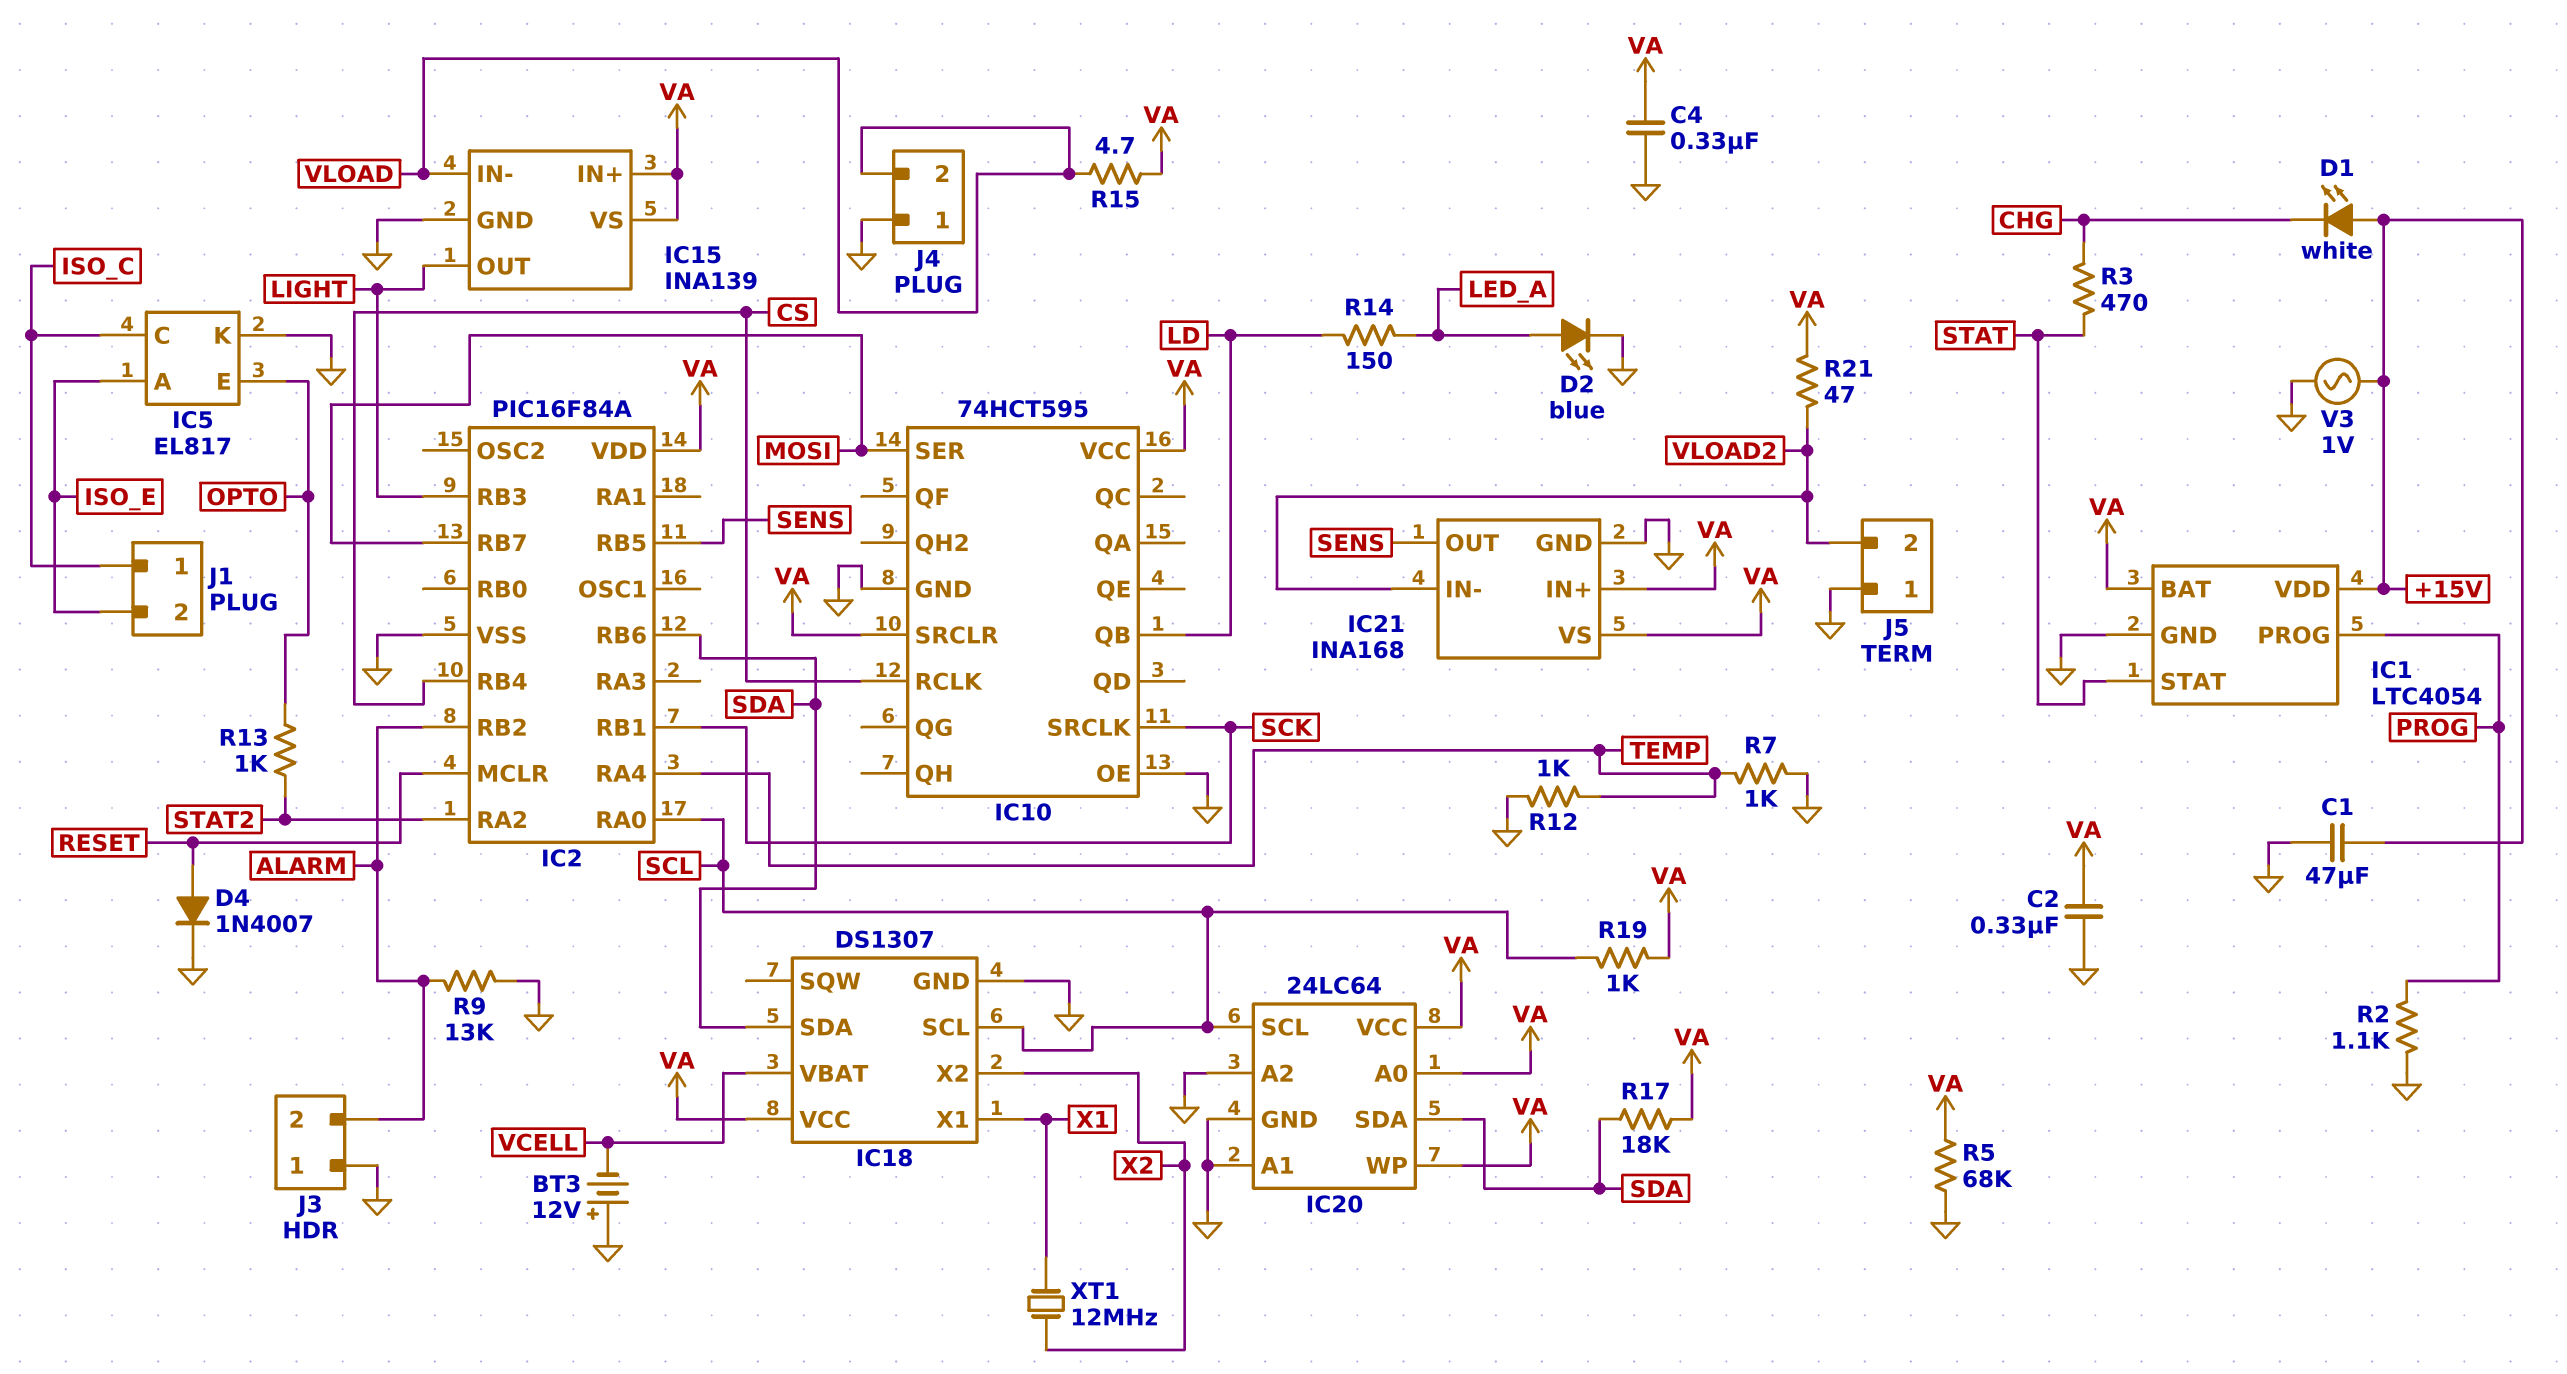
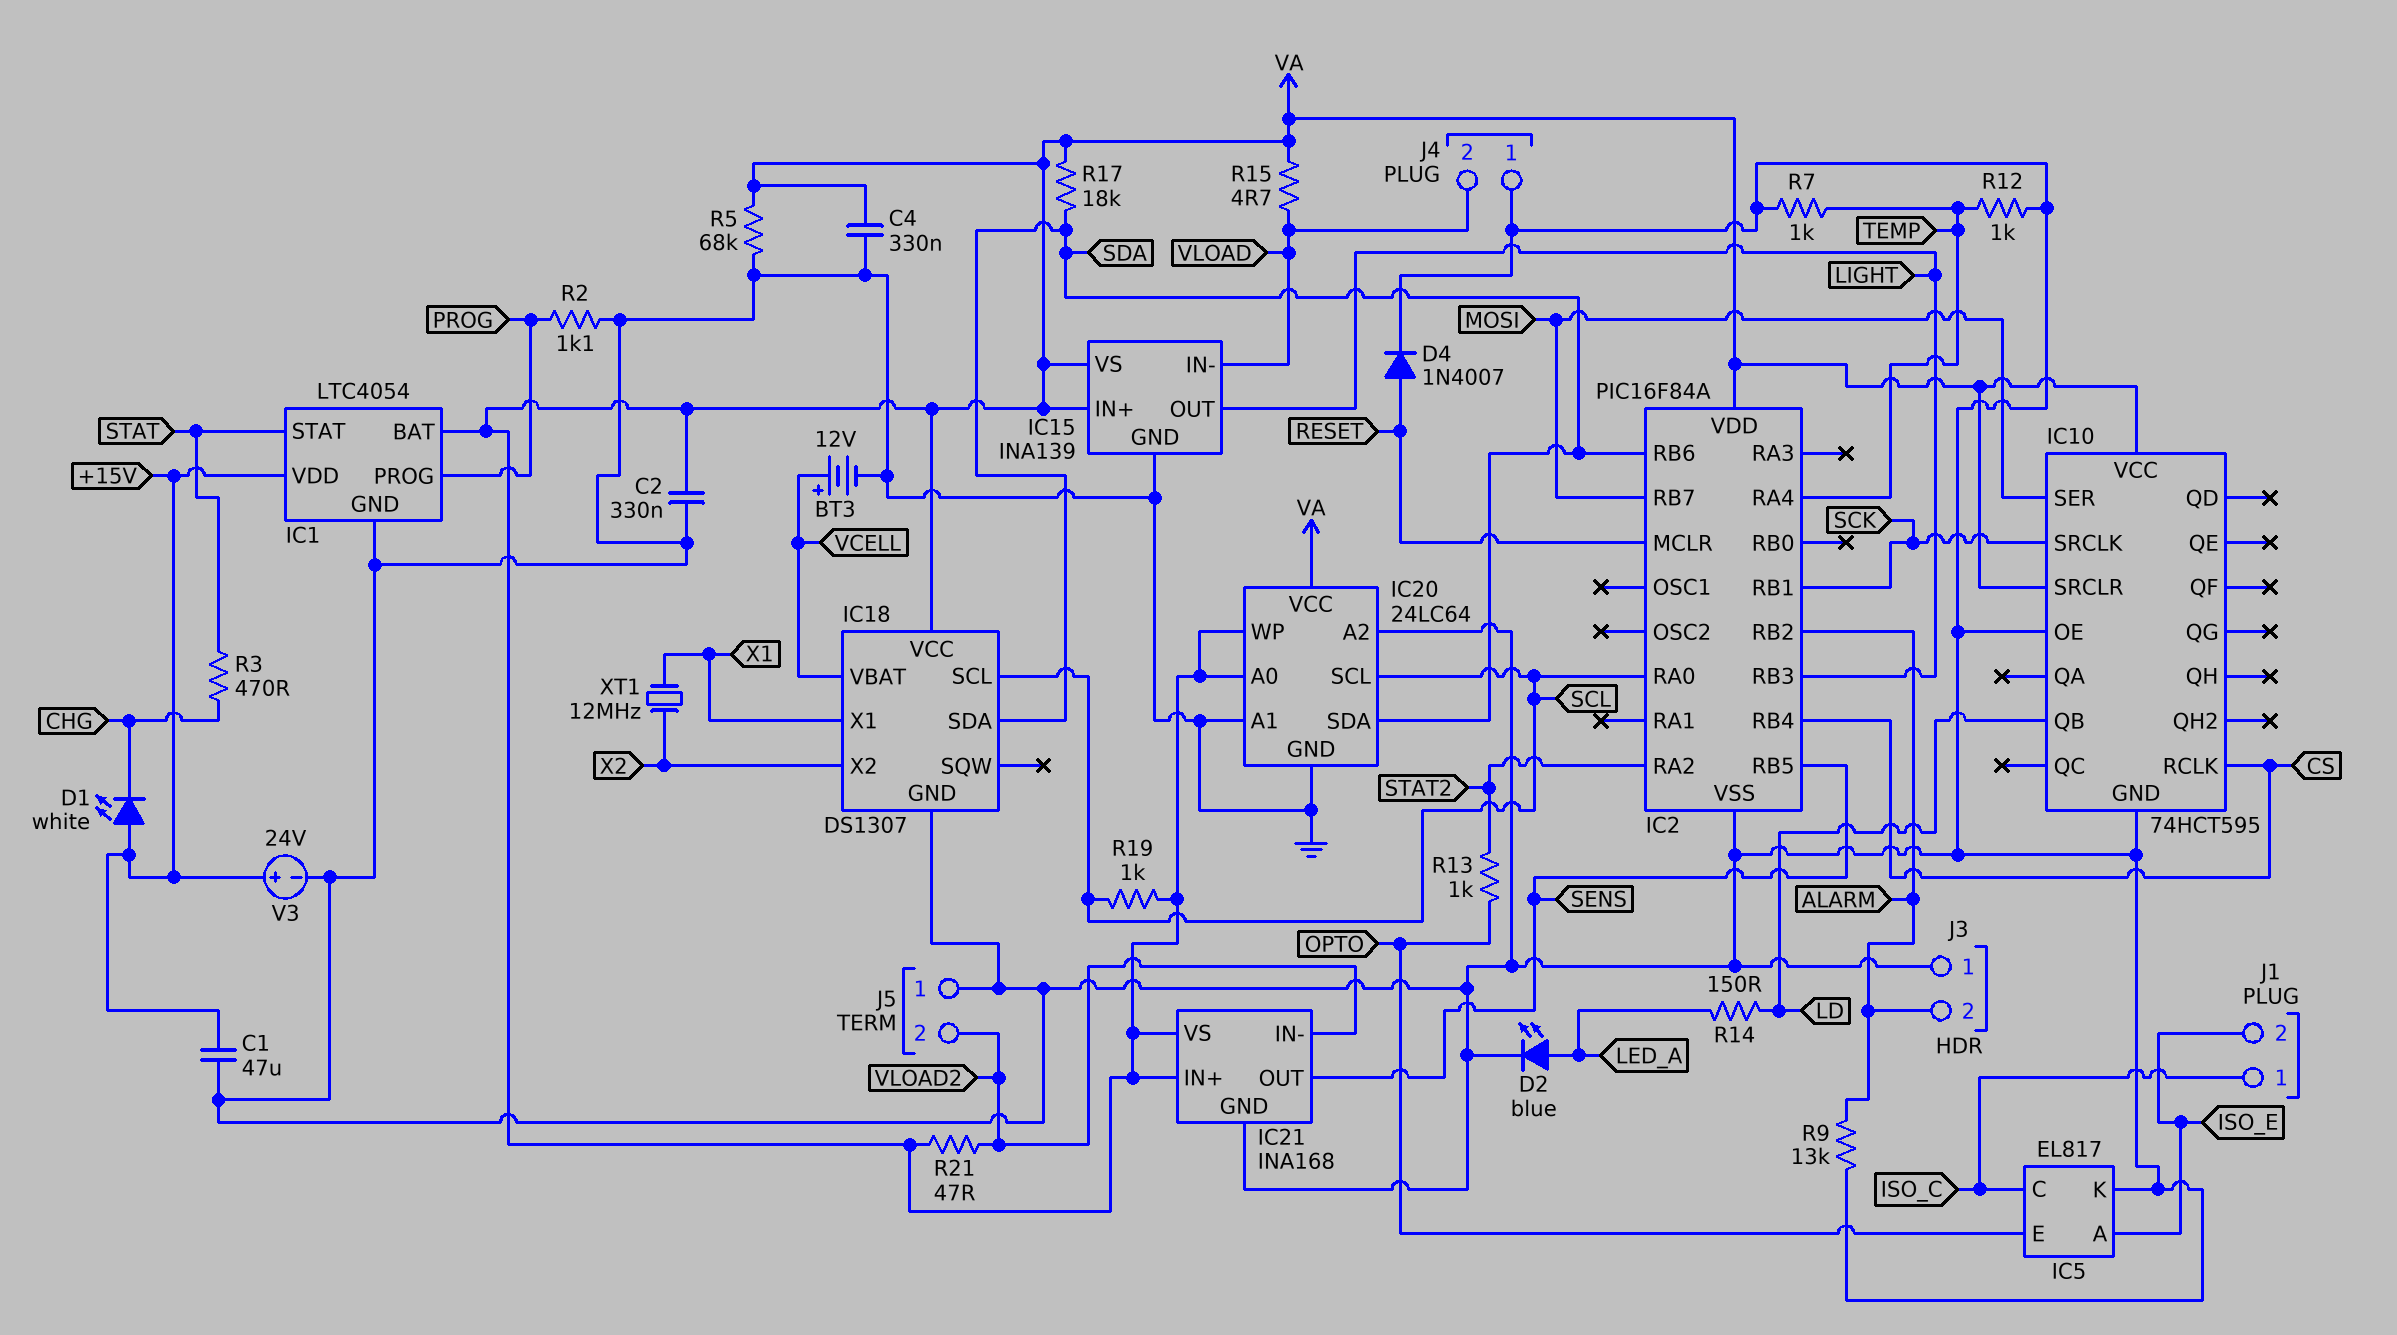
BT3: 12V (plus GND, minus VCELL) -> 12V (plus VCELL, minus GND)
V3: AC 1V (+15V, GND) -> 24V (plus +15V, minus GND)

